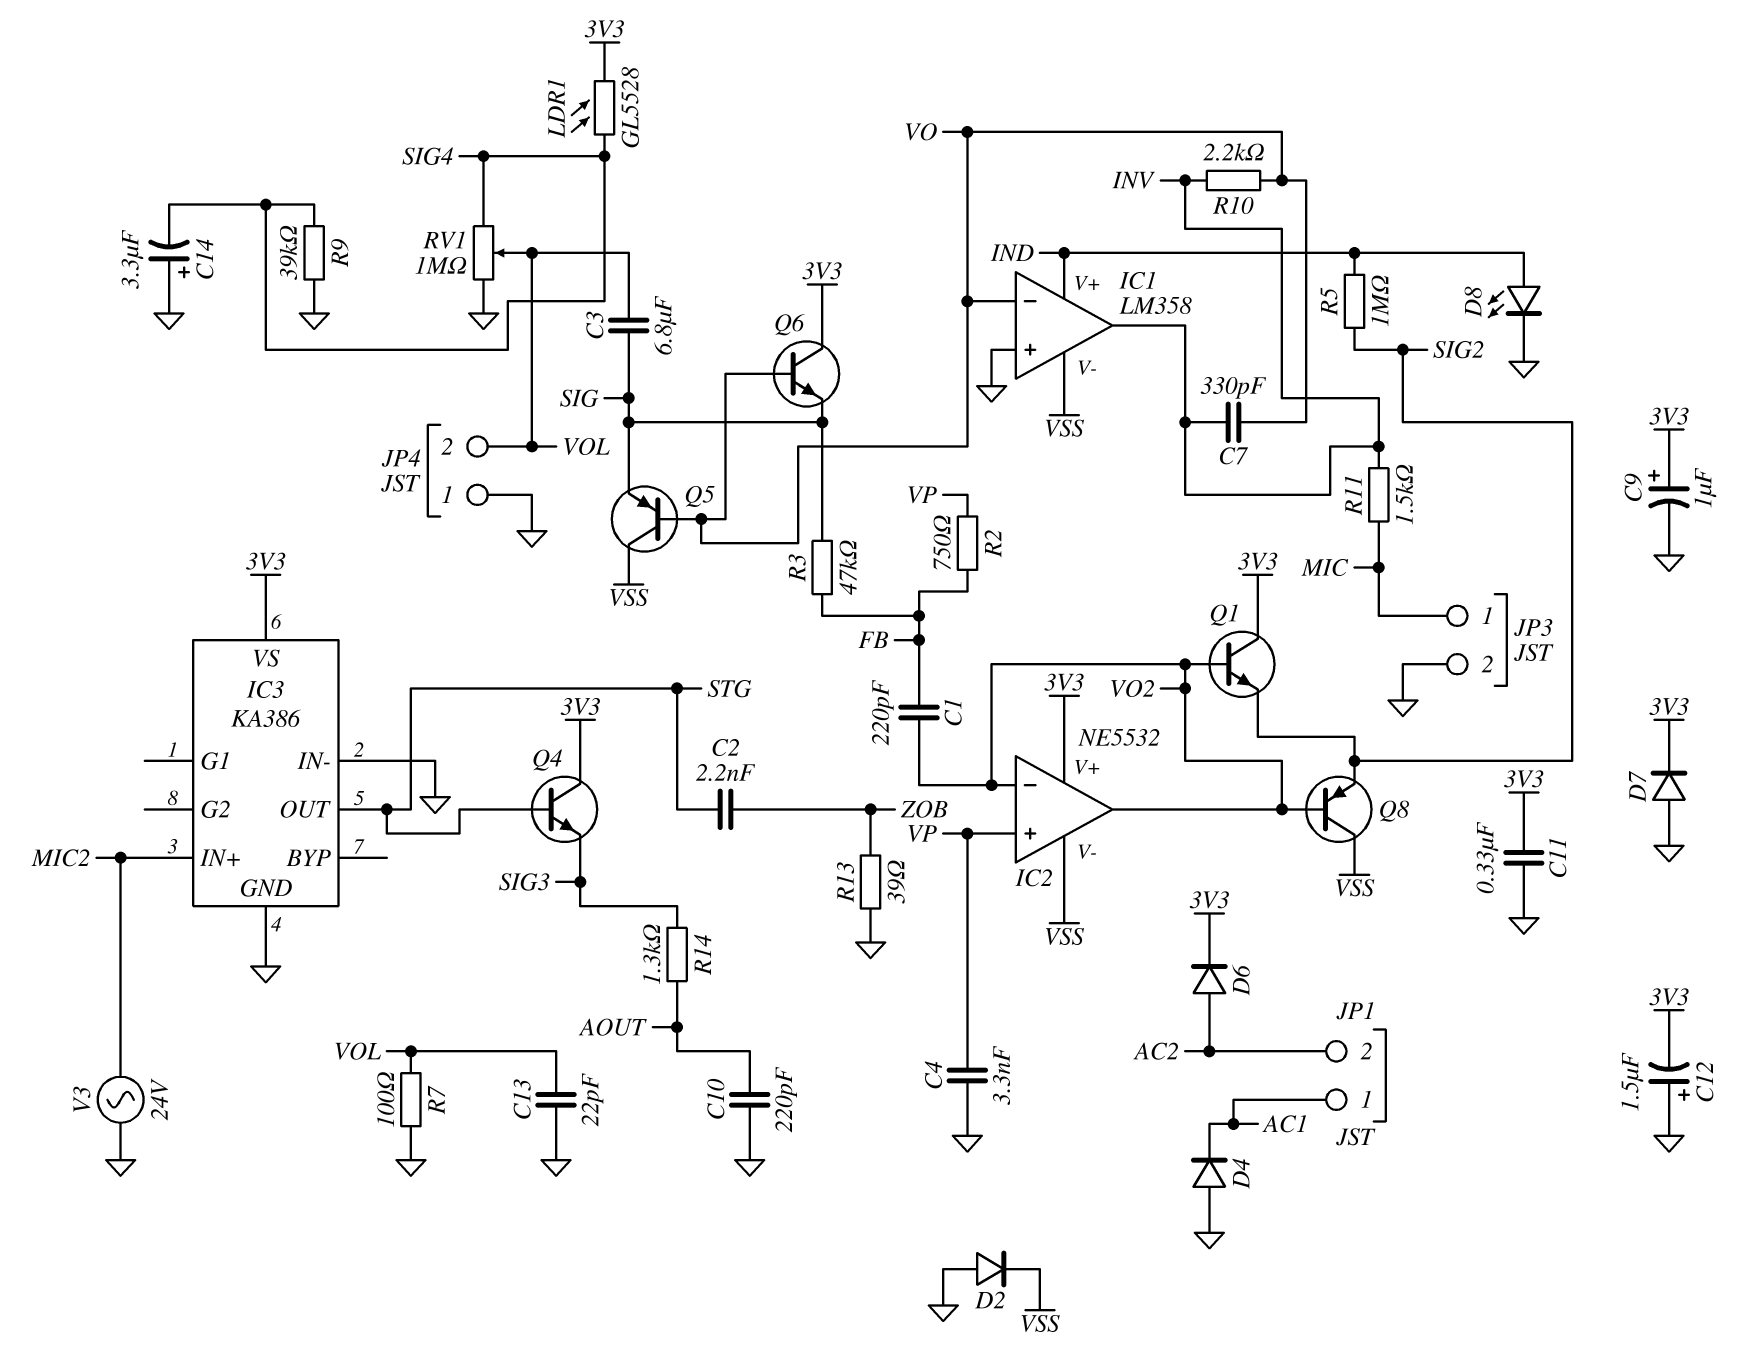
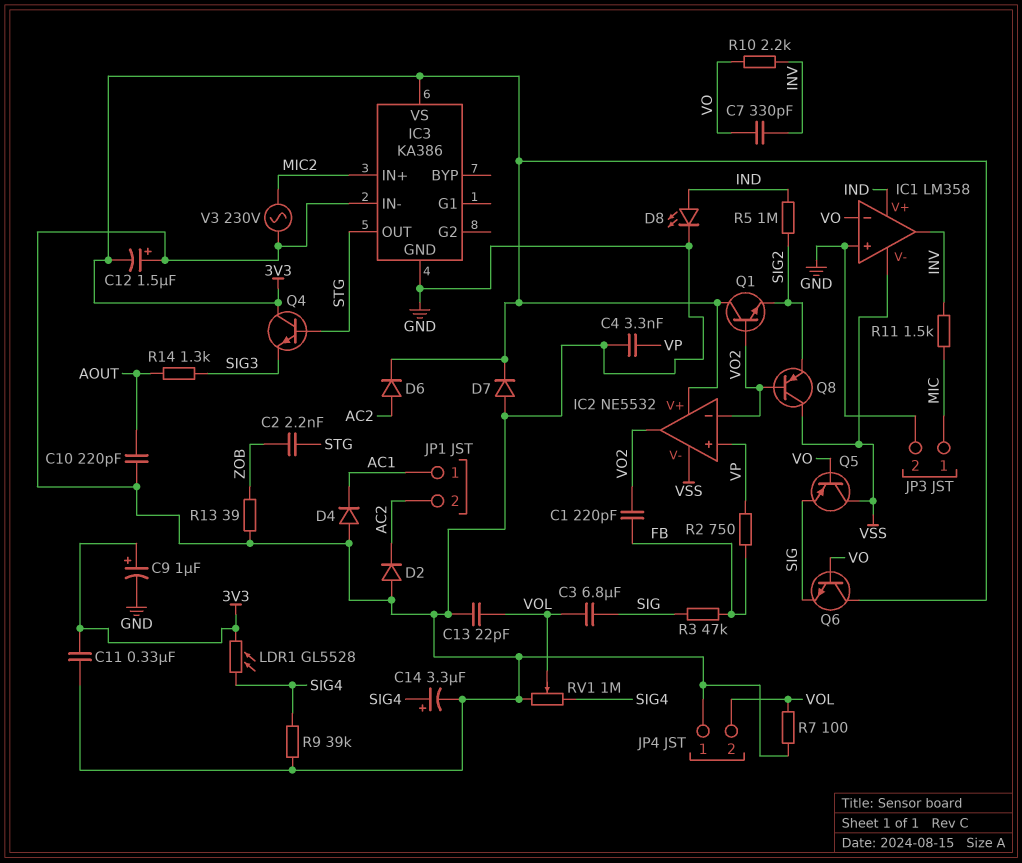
C14: 3.3uF (plus GND, minus SIG4) -> 3.3uF (plus SIG4, minus GND)
D2: diode (A GND, K VSS) -> diode (A GND, K AC2)
V3: AC 24V (GND, MIC2) -> AC 230V (GND, MIC2)

